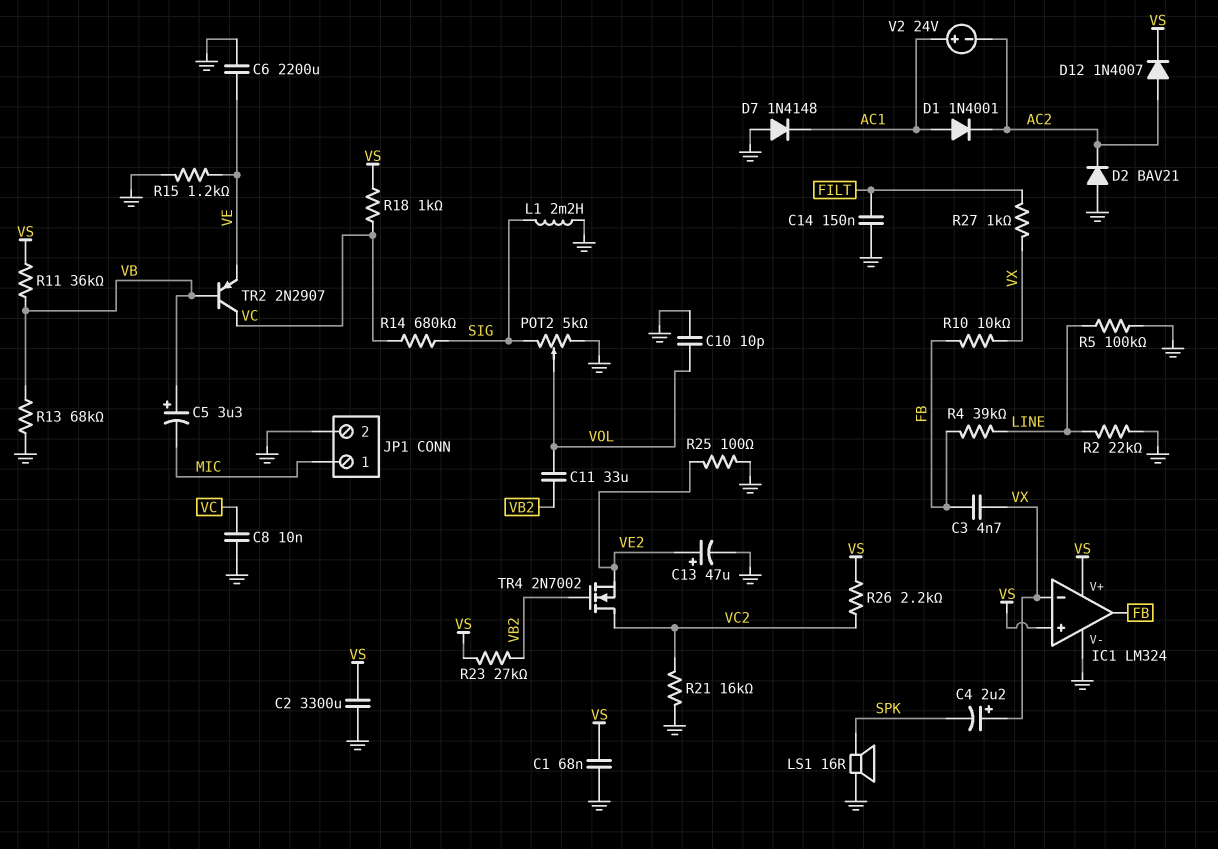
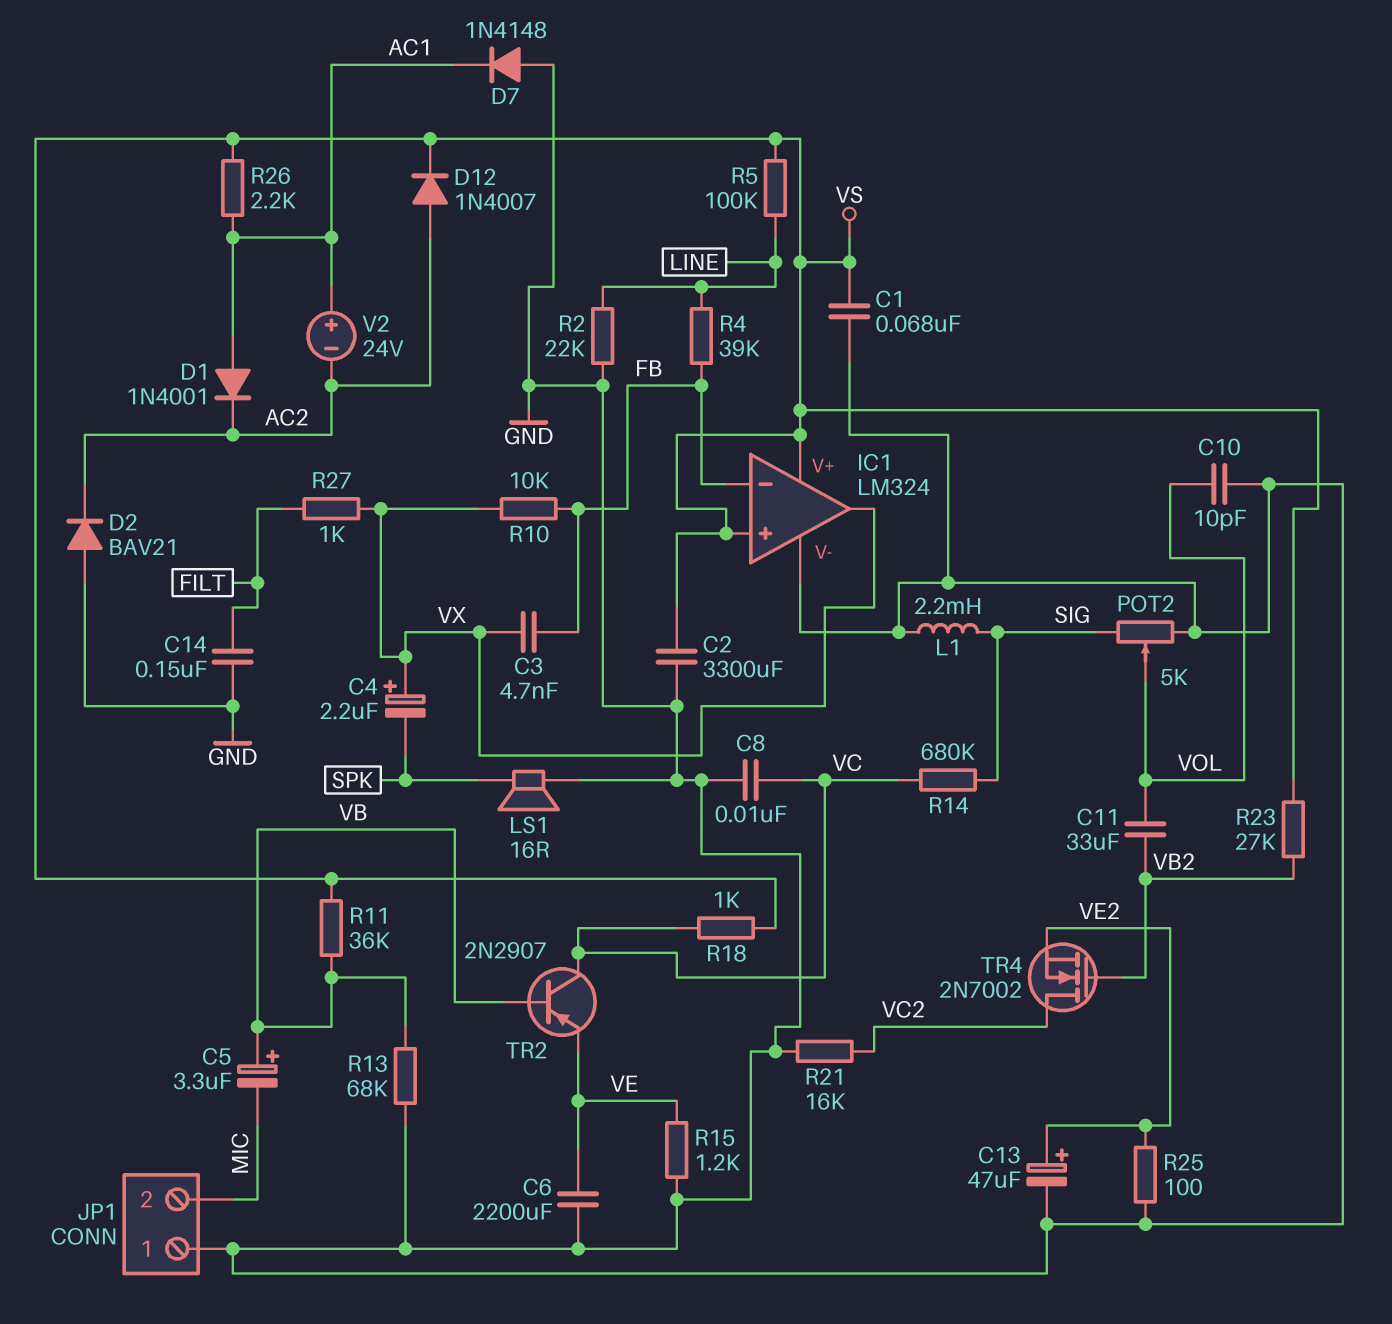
IC1 pin in-: VX -> FB
IC1 pin out: FB -> VX
JP1 pin 1: MIC -> GND
JP1 pin 2: GND -> MIC
R5: 100k (GND, LINE) -> 100k (LINE, VS)
R26: 2.2k (VC2, VS) -> 2.2k (AC1, VS)

